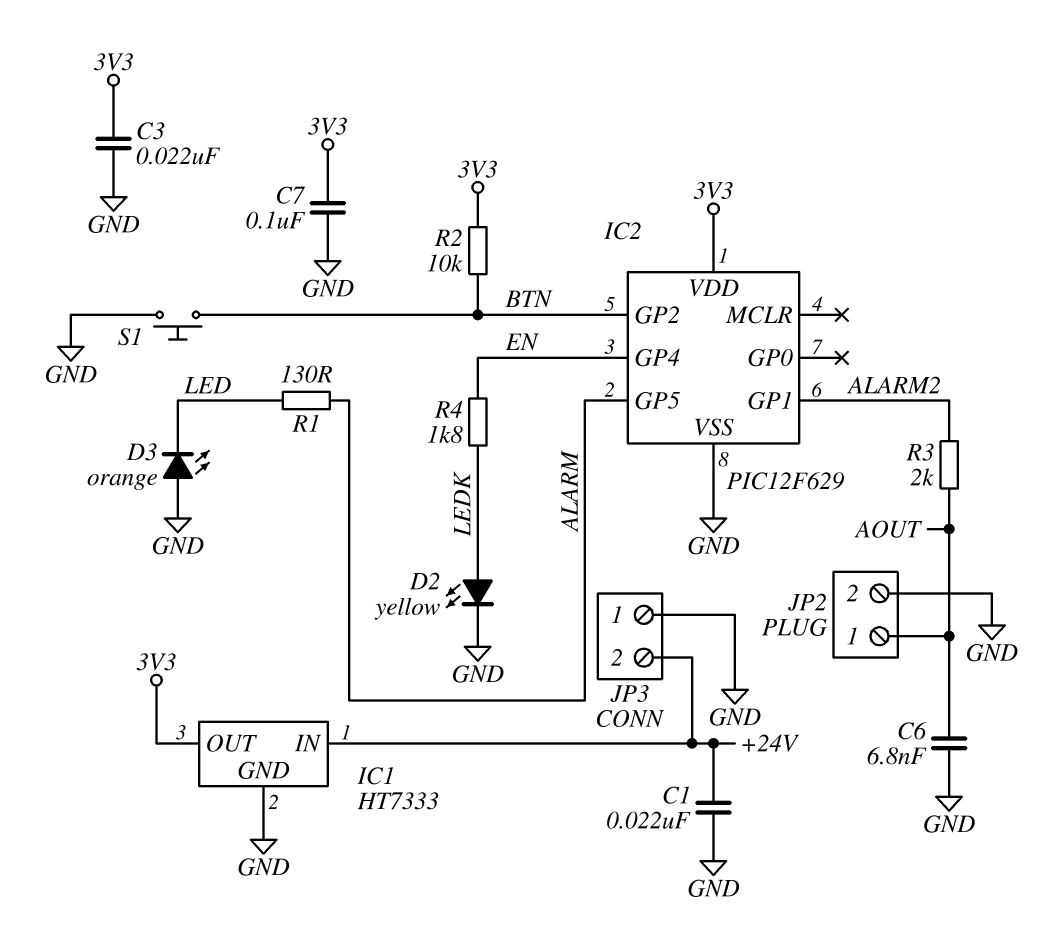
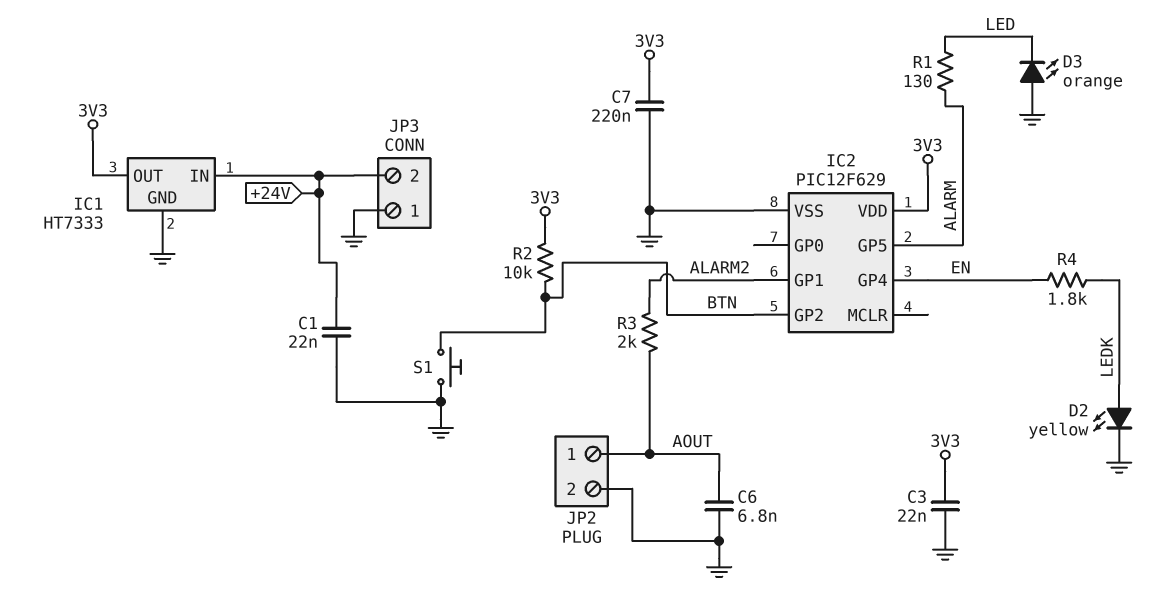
C7: 100nF (3V3, GND) -> 220nF (3V3, GND)

